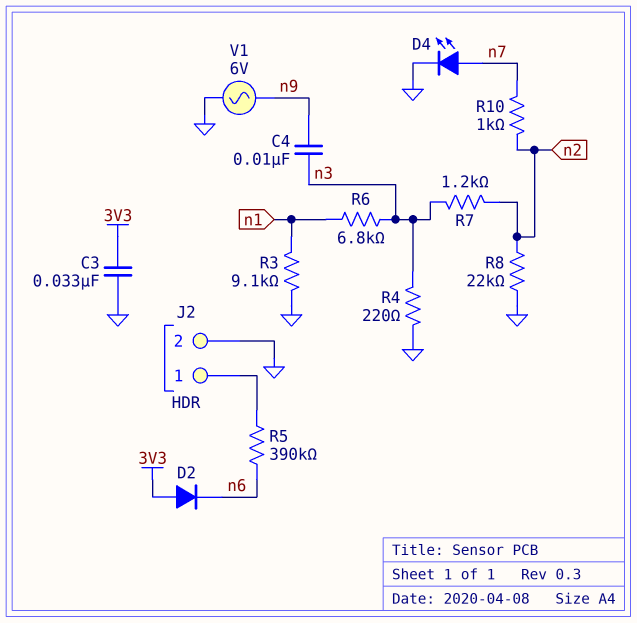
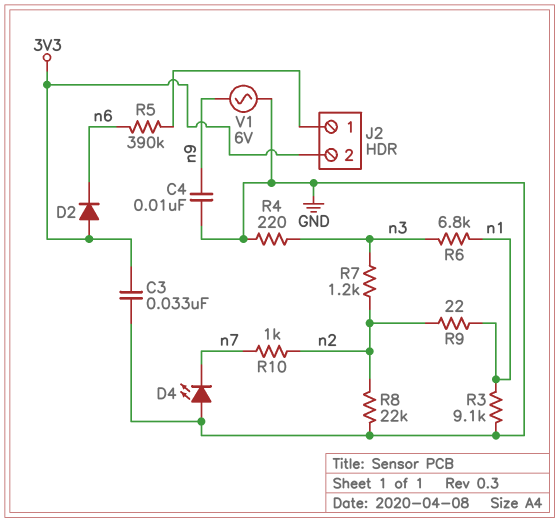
C4: 10nF (n3, n9) -> 10nF (GND, n9)
D4: LED (A n7, K GND) -> LED (A GND, K n7)
J2 pin 2: GND -> 3V3
R9: none -> 22 (n1, n2)

